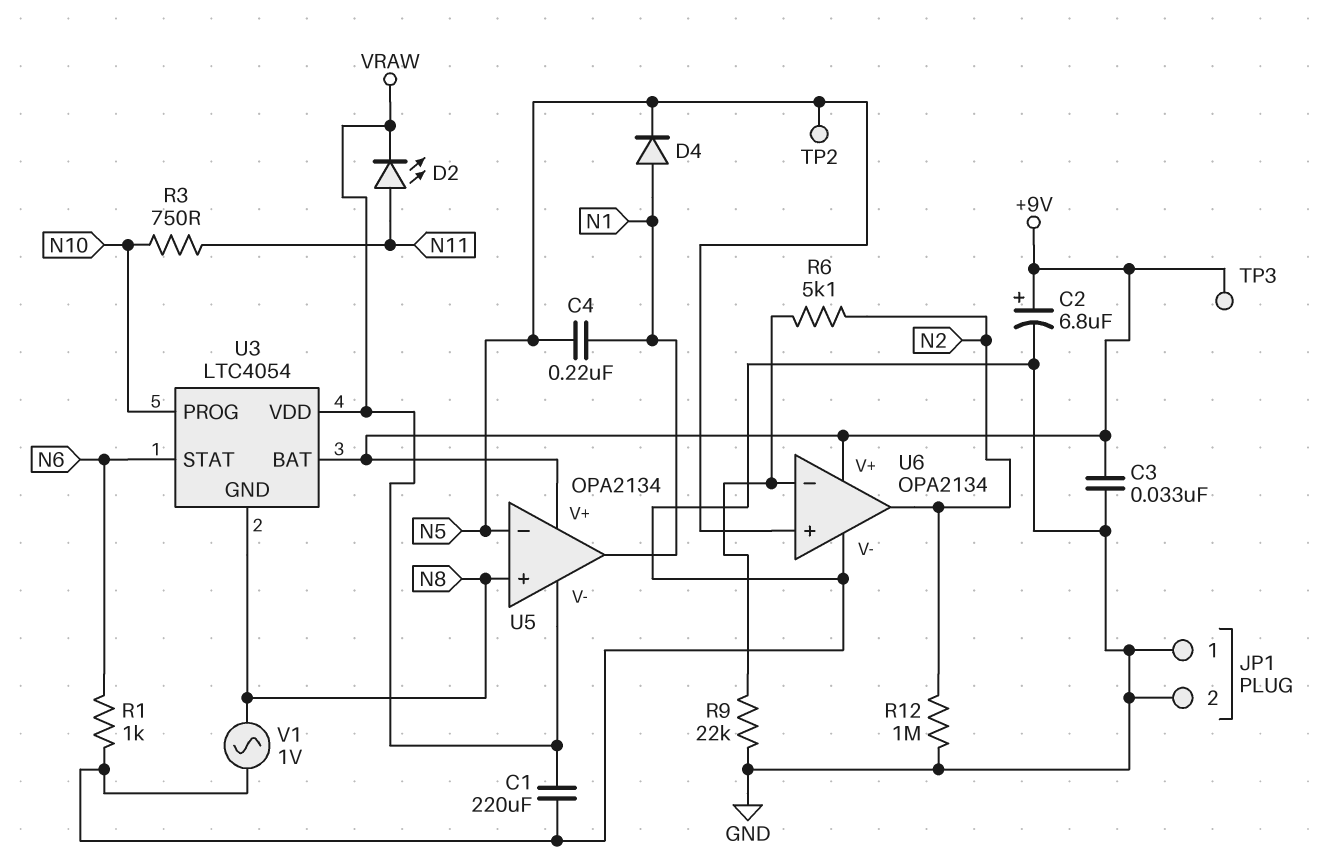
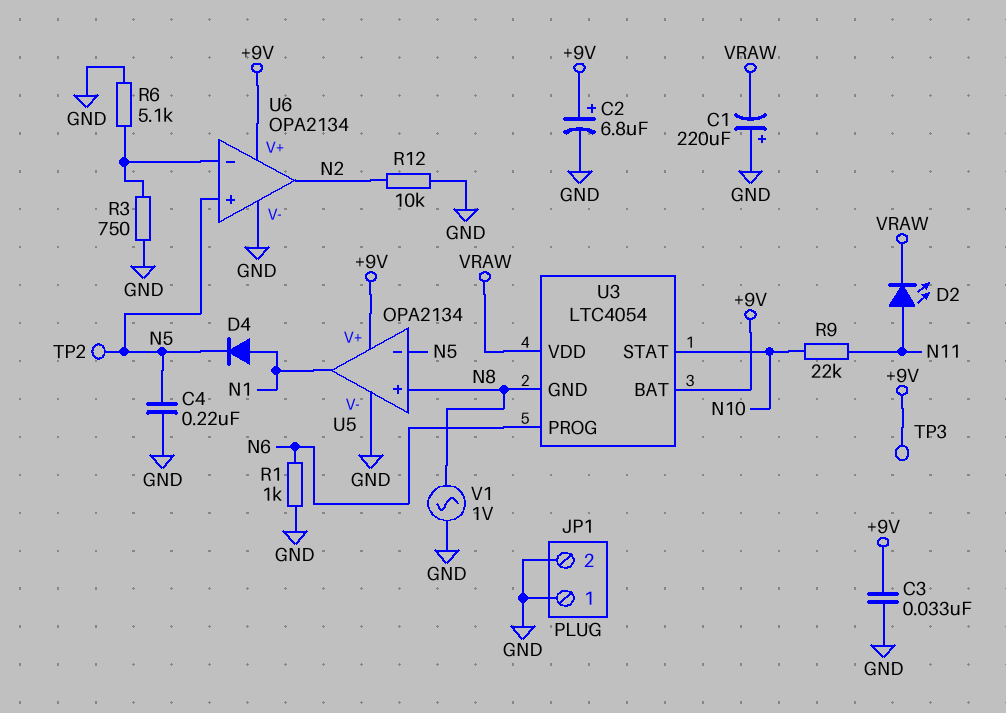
C1: 220uF (GND, VRAW) -> 220uF (plus GND, minus VRAW)
C4: 220nF (N1, N5) -> 220nF (GND, N5)
R3: 750 (N10, N11) -> 750 (GND, U6/in-)
R6: 5.1k (N2, U6/in-) -> 5.1k (GND, U6/in-)
R9: 22k (GND, U6/in-) -> 22k (N10, N11)
R12: 1M (GND, N2) -> 10k (GND, N2)
U3 pin PROG: N10 -> N6
U3 pin STAT: N6 -> N10
U5 pin V-: VRAW -> GND

